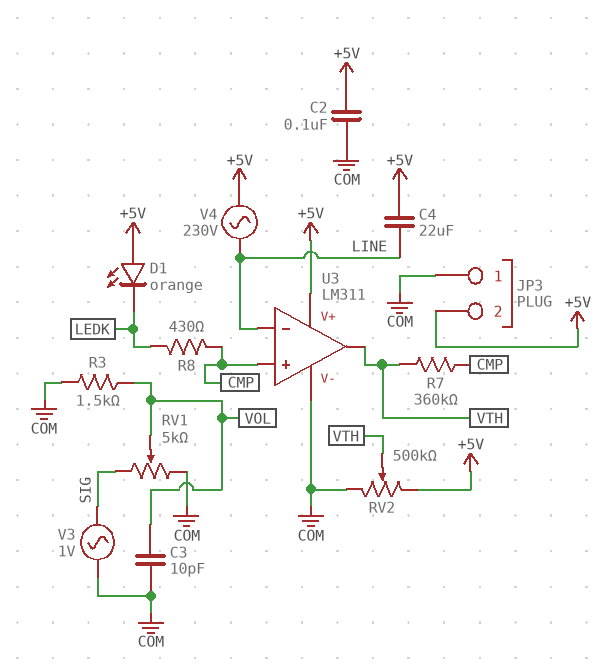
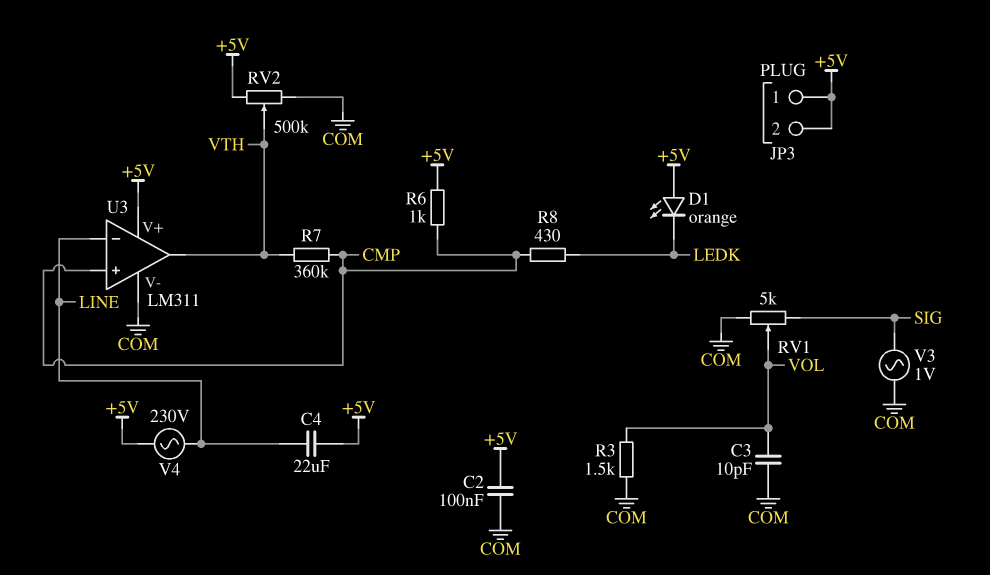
JP3 pin 1: COM -> +5V
R6: none -> 1k (+5V, CMP)

